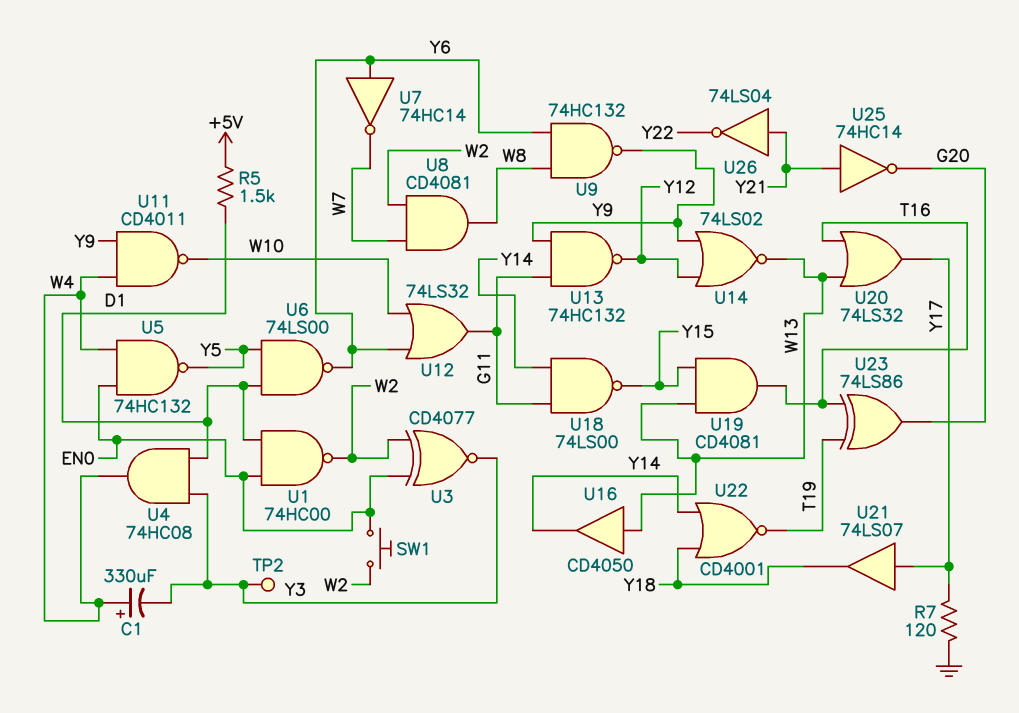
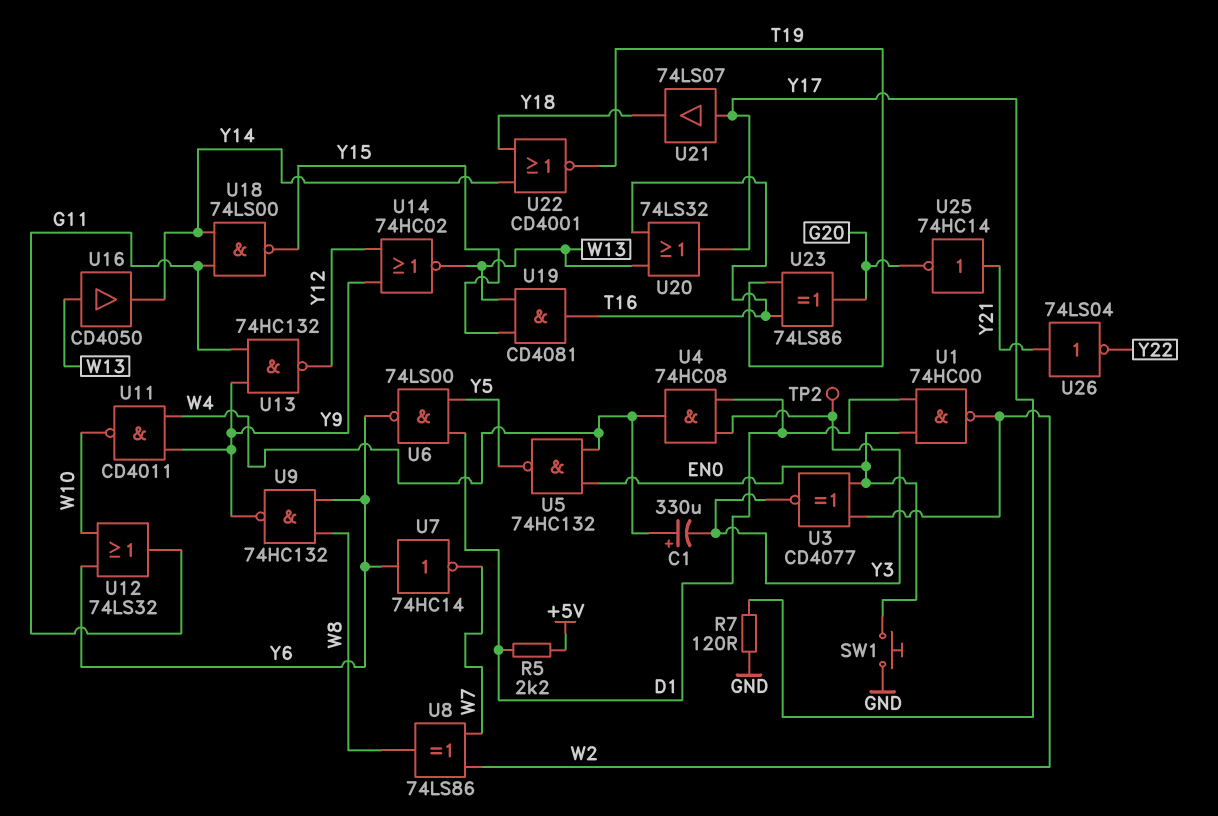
R5: 1.5k (+5V, D1) -> 2.2k (+5V, D1)
SW1: button (EN0, W2) -> button (EN0, GND)
U8: AND CD4081 (in W2, in W7, out W8) -> XOR 74LS86 (in W2, in W7, out W8)
U14: NOR 74LS02 (in Y9, in Y12, out W13) -> NOR 74HC02 (in Y9, in Y12, out W13)

